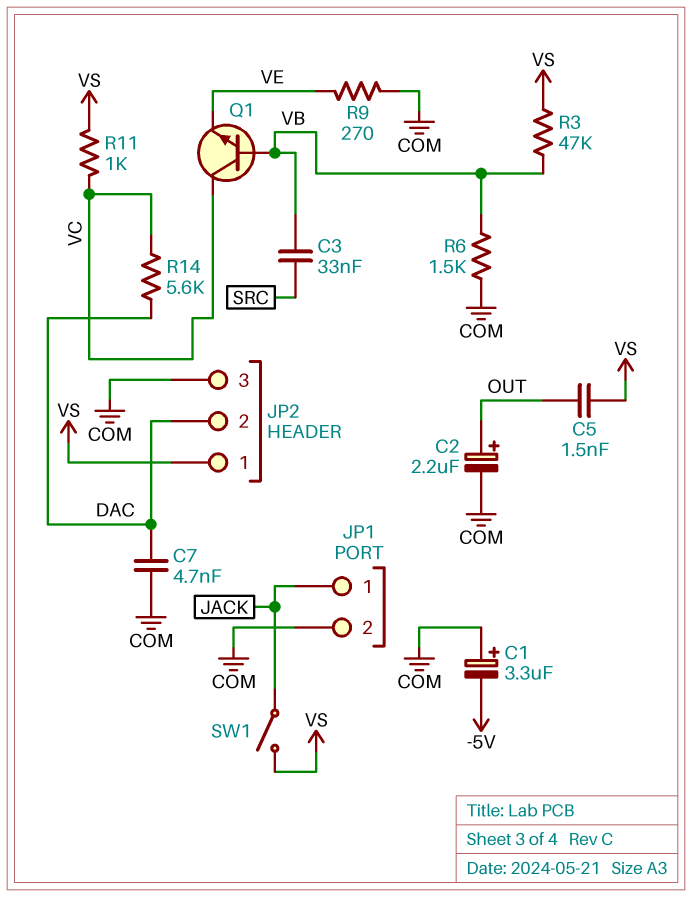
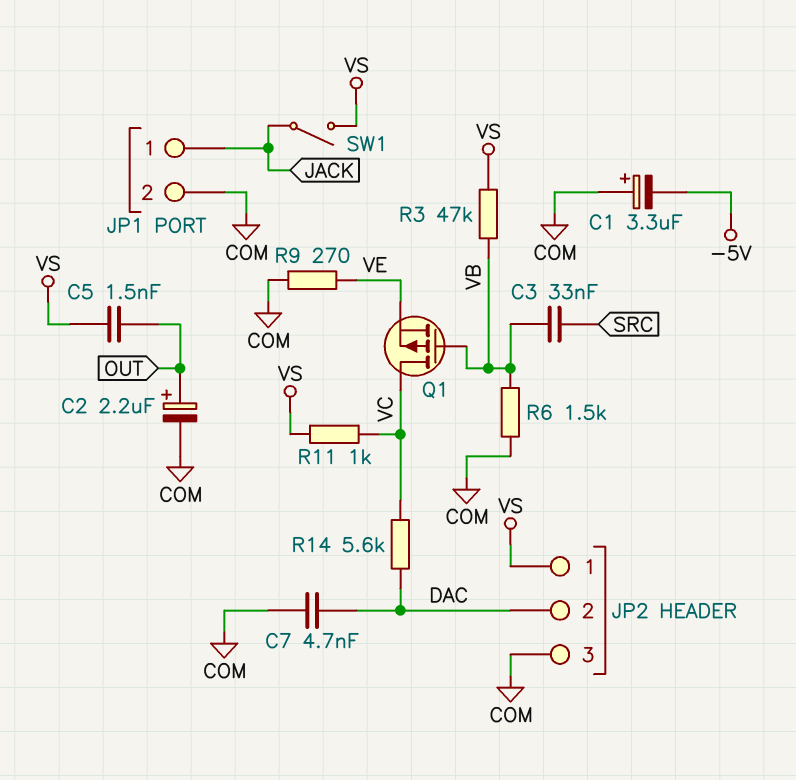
Q1: NPN (B VB, C VC, E VE) -> PMOS (G VB, D VC, S VE)

